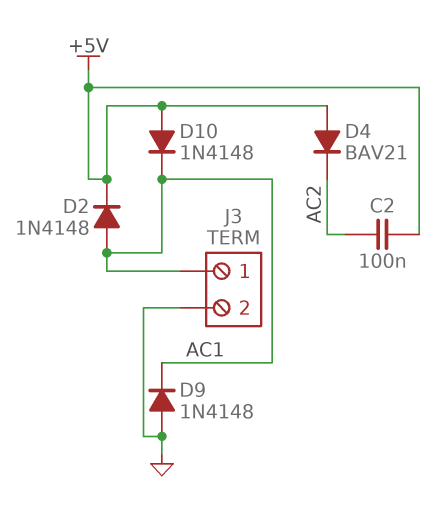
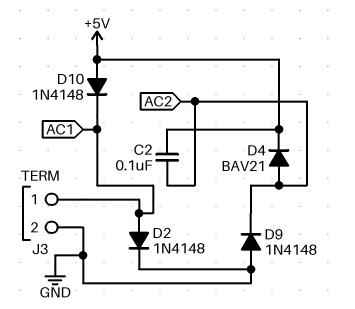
D2: diode 1N4148 (A AC1, K +5V) -> diode 1N4148 (A AC1, K GND)
D4: diode BAV21 (A +5V, K AC2) -> diode BAV21 (A AC2, K +5V)
D9: diode 1N4148 (A GND, K AC1) -> diode 1N4148 (A GND, K AC2)

